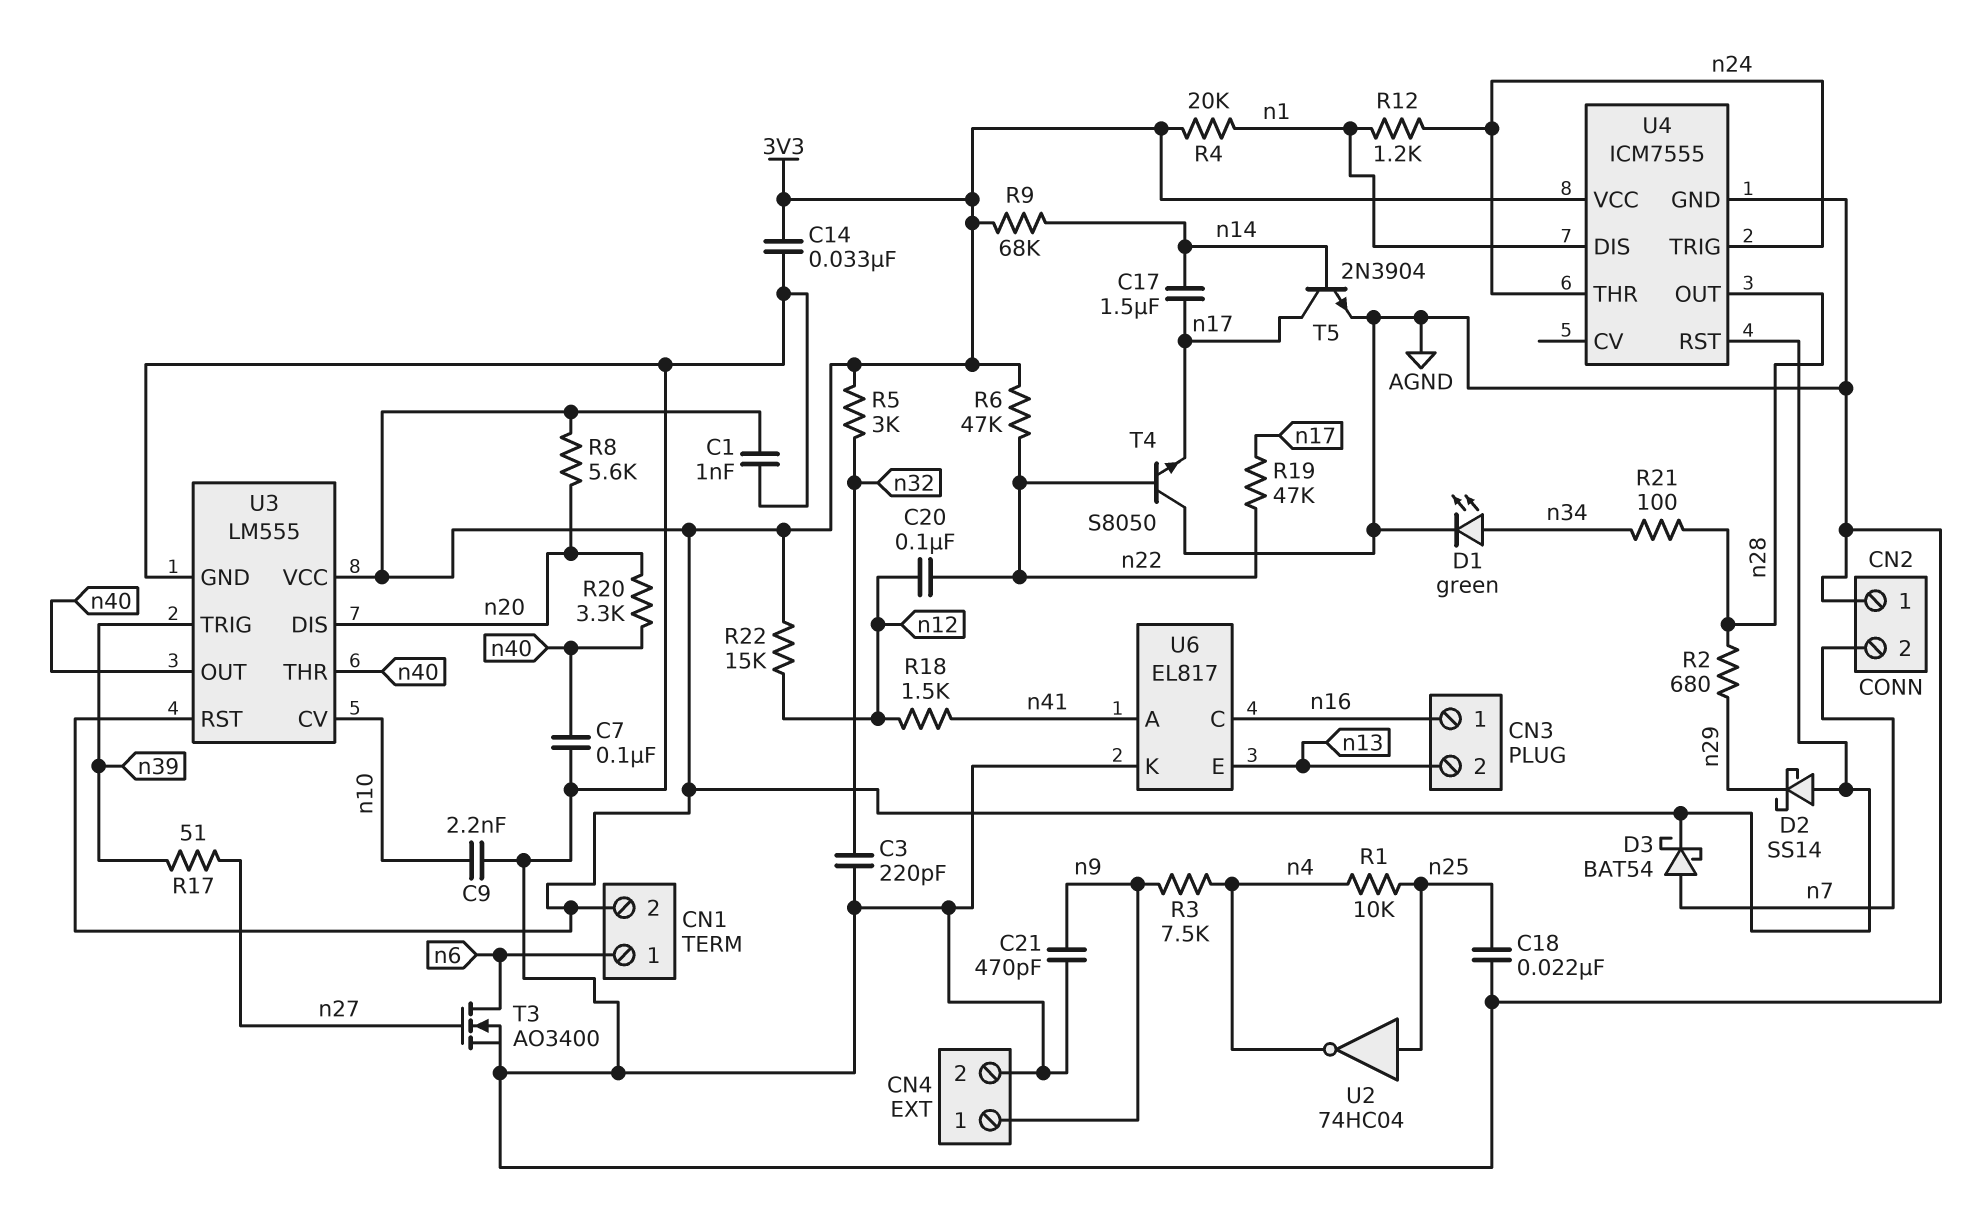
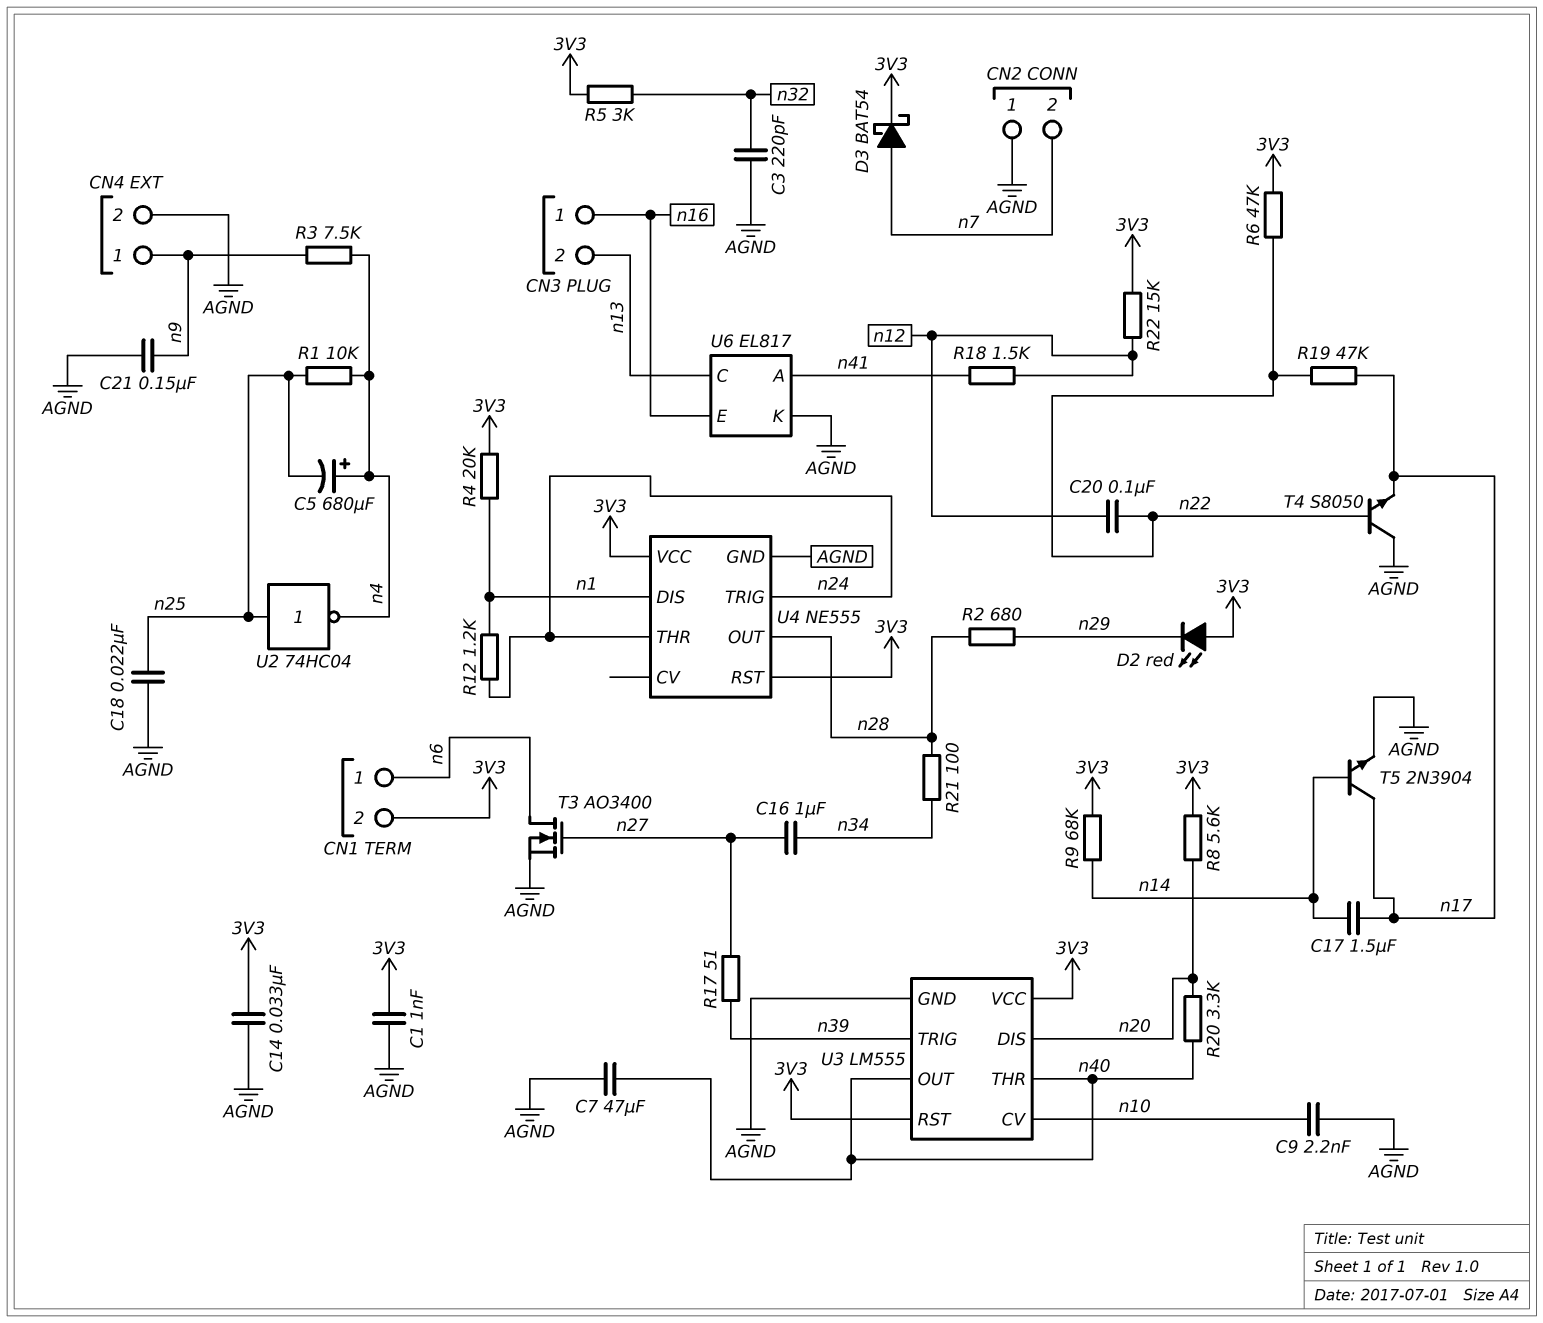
C5: none -> 680uF (plus n4, minus n25)
C7: 100nF (AGND, n40) -> 47uF (AGND, n40)
C16: none -> 1uF (n27, n34)
C21: 470pF (AGND, n9) -> 150nF (AGND, n9)
D1: LED green (A n34, K AGND) -> none
D2: schottky SS14 (A 3V3, K n29) -> LED red (A 3V3, K n29)
U4: ICM7555 -> NE555
U6 pin C: n16 -> n13
U6 pin E: n13 -> n16

